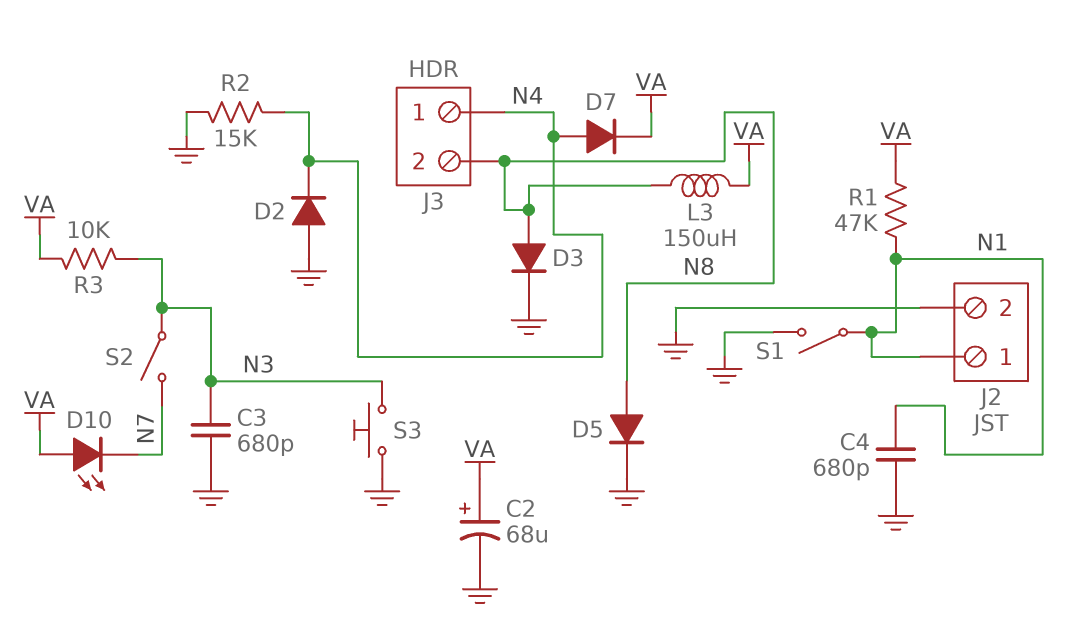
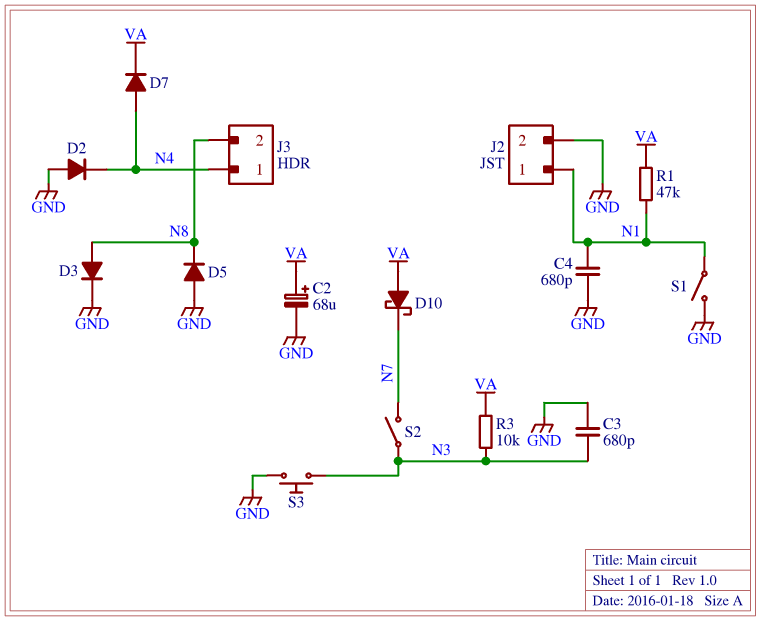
D5: diode (A N8, K GND) -> diode (A GND, K N8)
D10: LED (A VA, K N7) -> schottky (A VA, K N7)
L3: 150uH (N8, VA) -> none
R2: 15k (GND, N4) -> none

